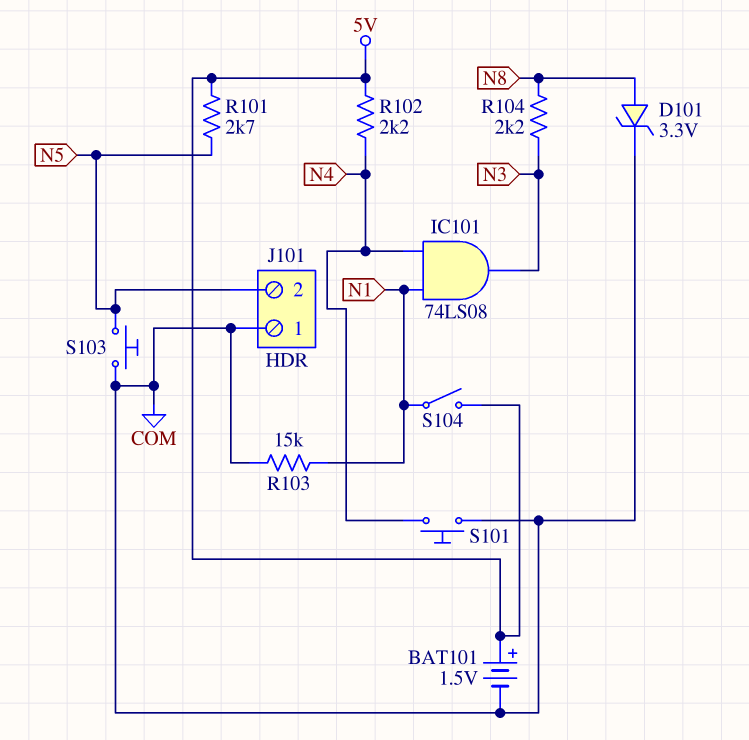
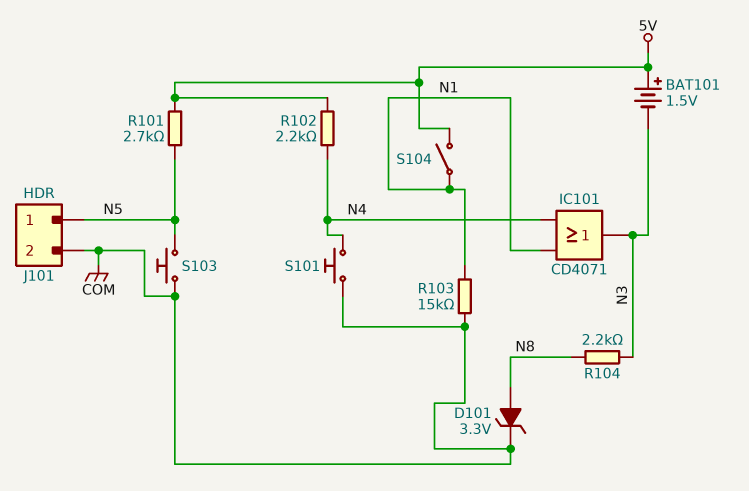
BAT101: 1.5V (plus 5V, minus COM) -> 1.5V (plus 5V, minus N3)
IC101: AND 74LS08 (in N1, in N4, out N3) -> OR CD4071 (in N1, in N4, out N3)
J101 pin 1: COM -> N5
J101 pin 2: N5 -> COM

